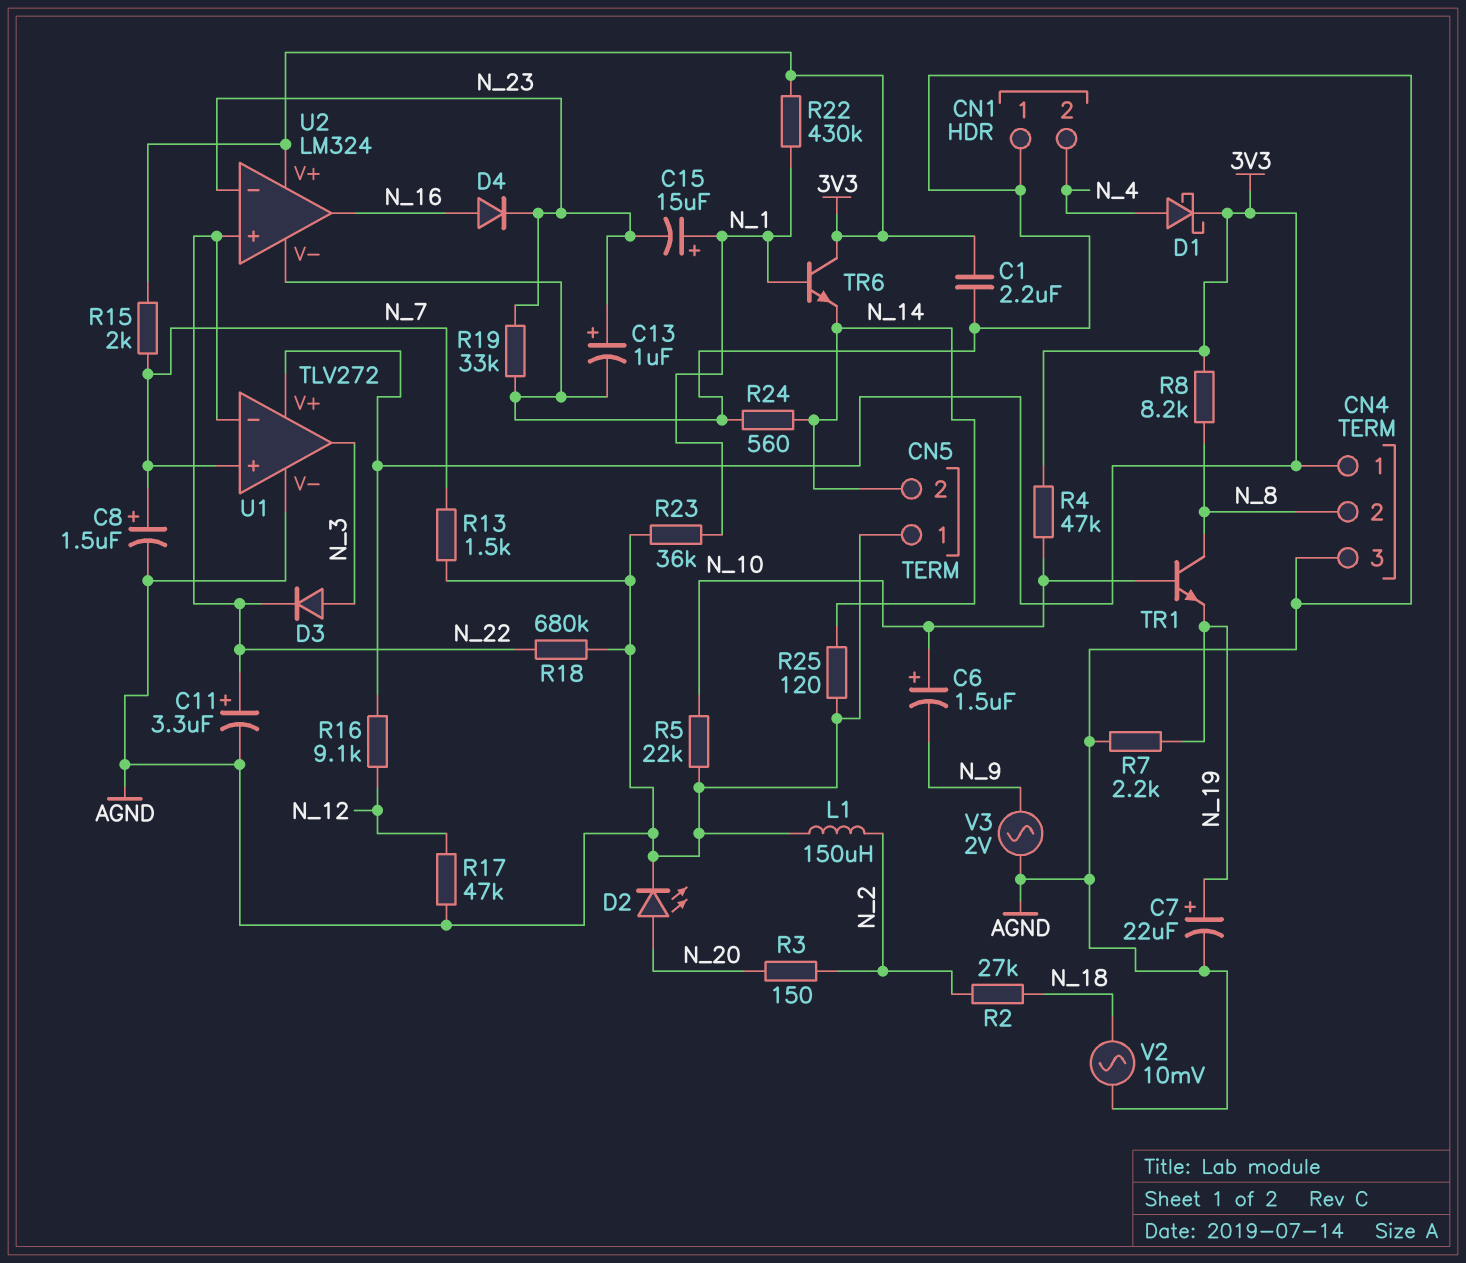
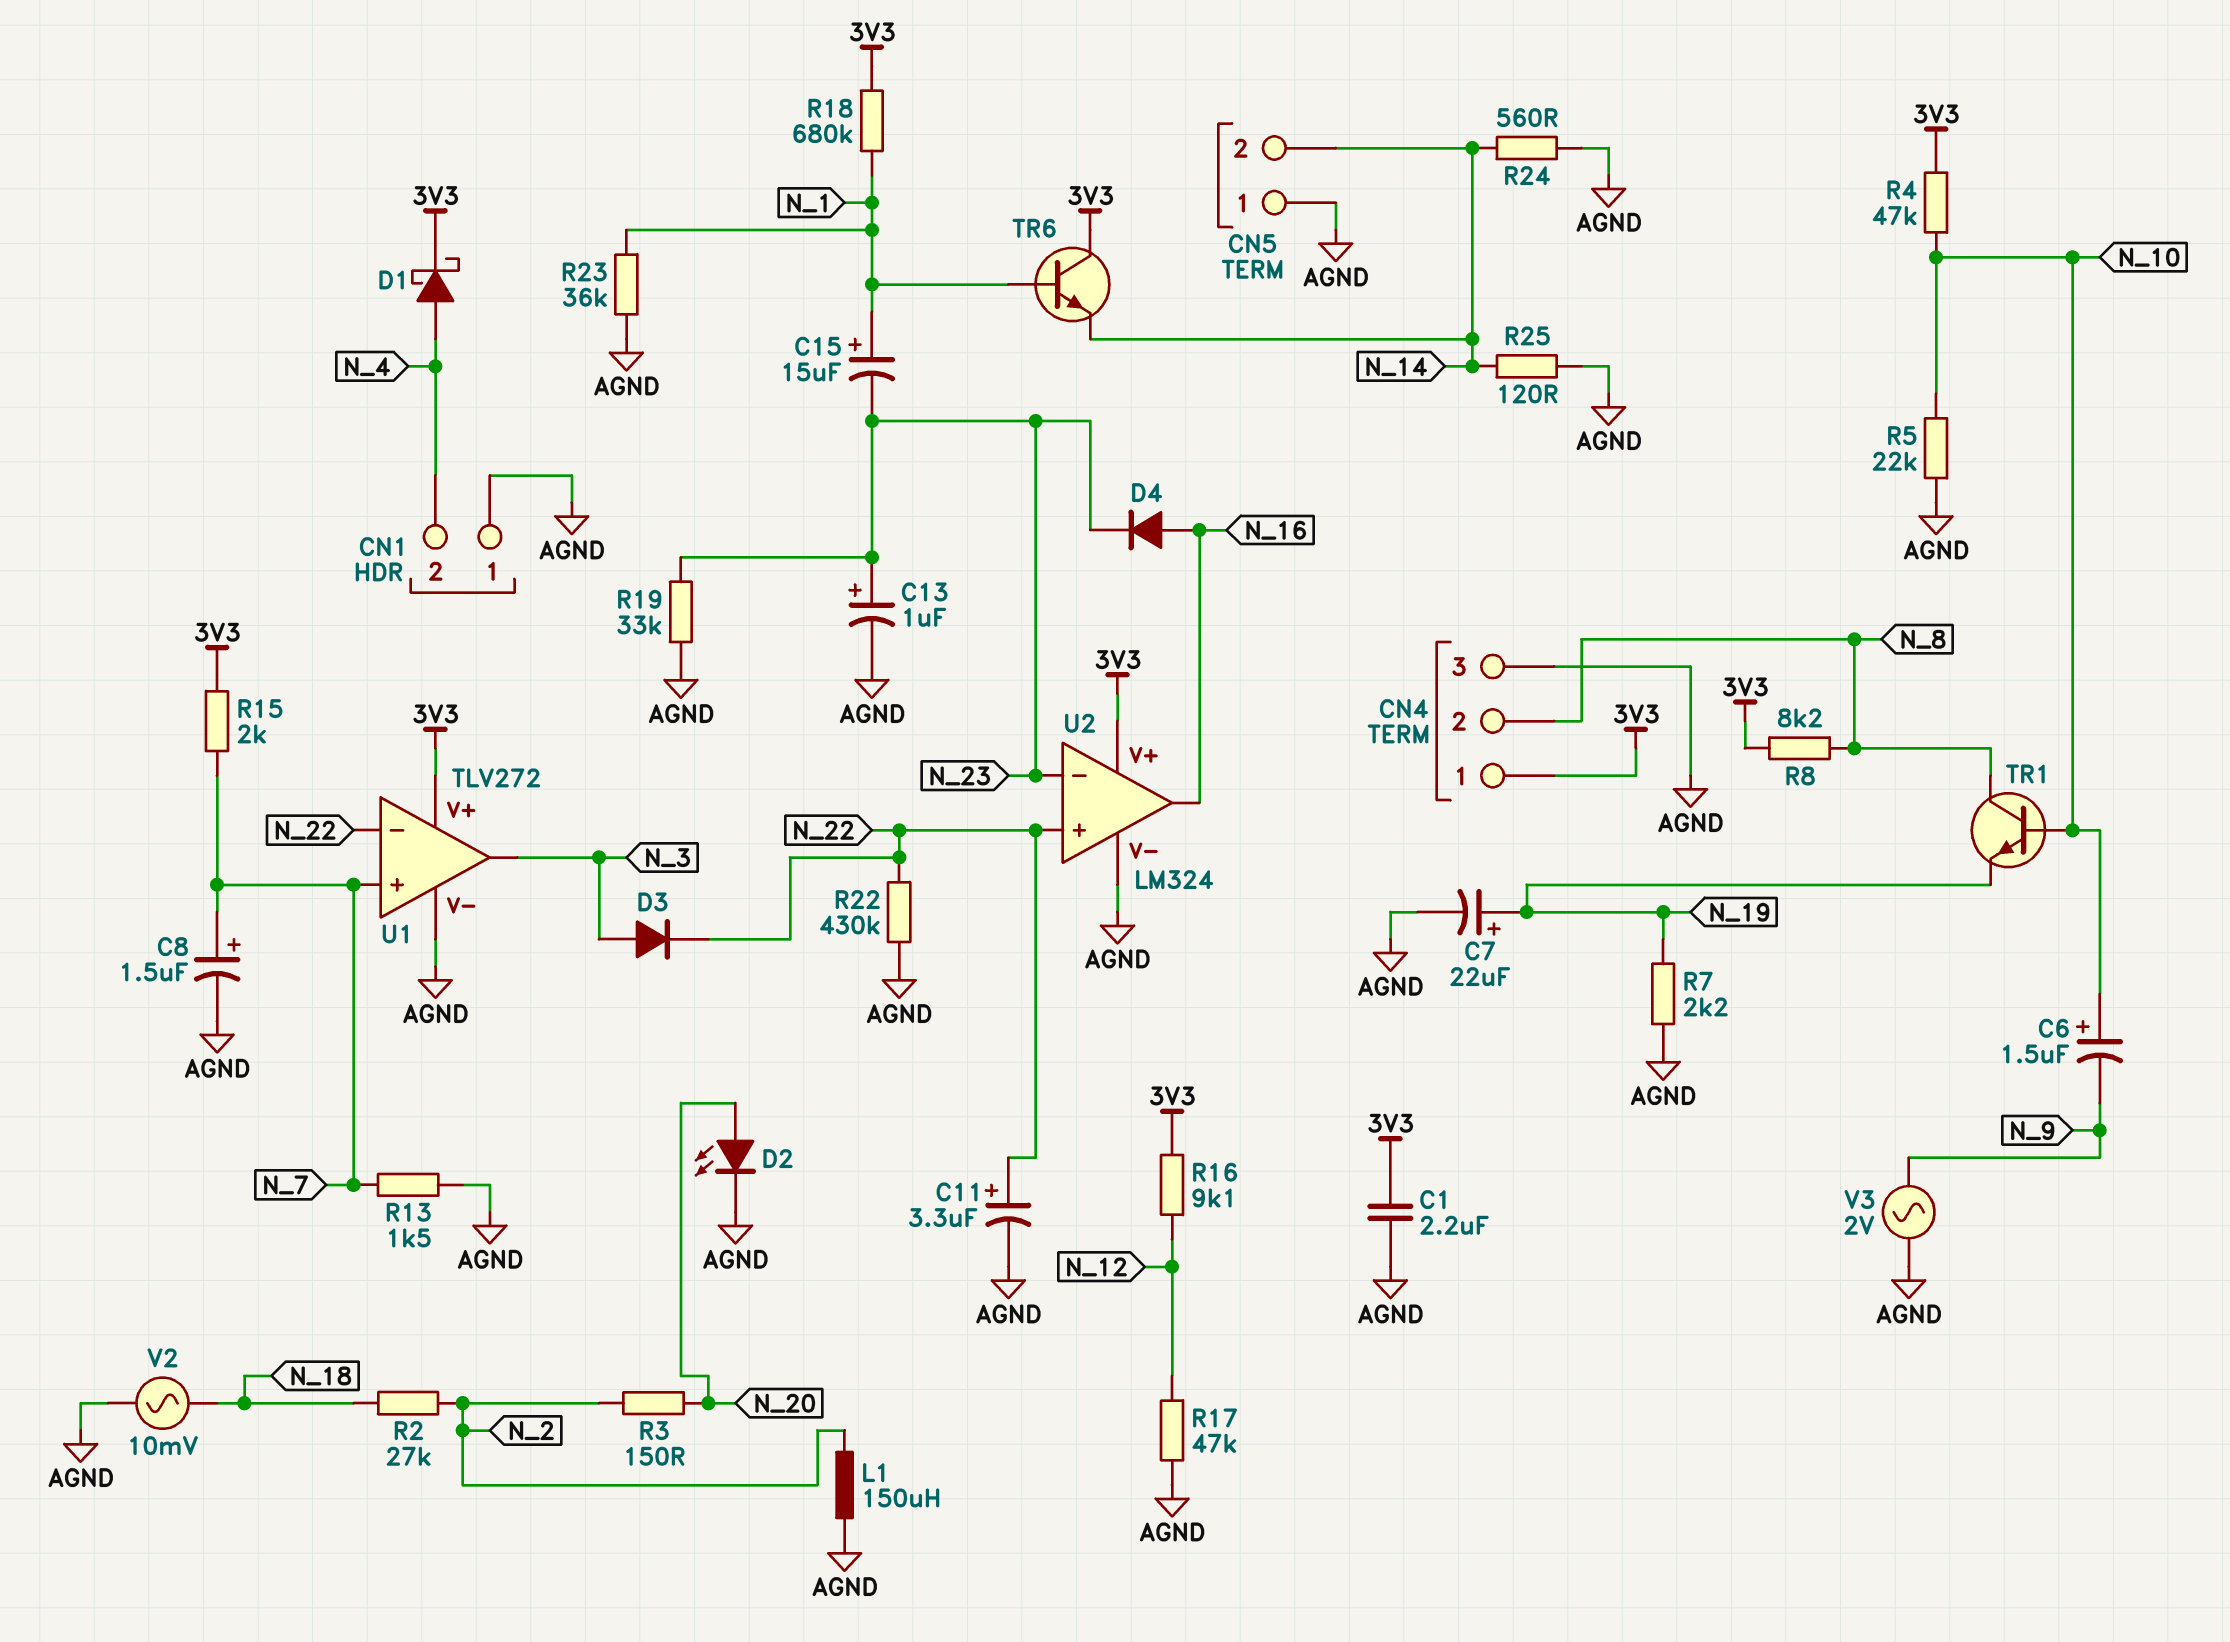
R18: 680k (AGND, N_22) -> 680k (3V3, N_1)
R22: 430k (3V3, N_1) -> 430k (AGND, N_22)

